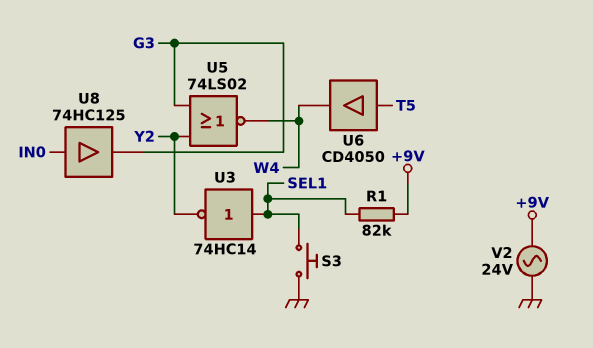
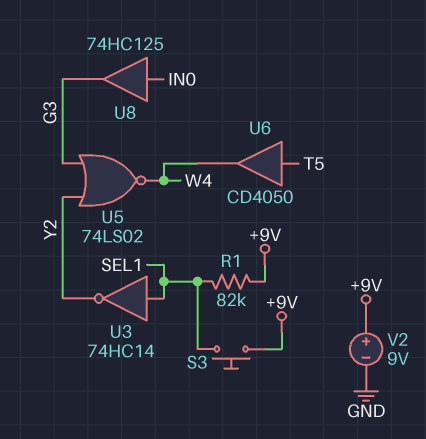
S3: button (GND, SEL1) -> button (+9V, SEL1)
V2: AC 24V (+9V, GND) -> 9V (plus +9V, minus GND)

